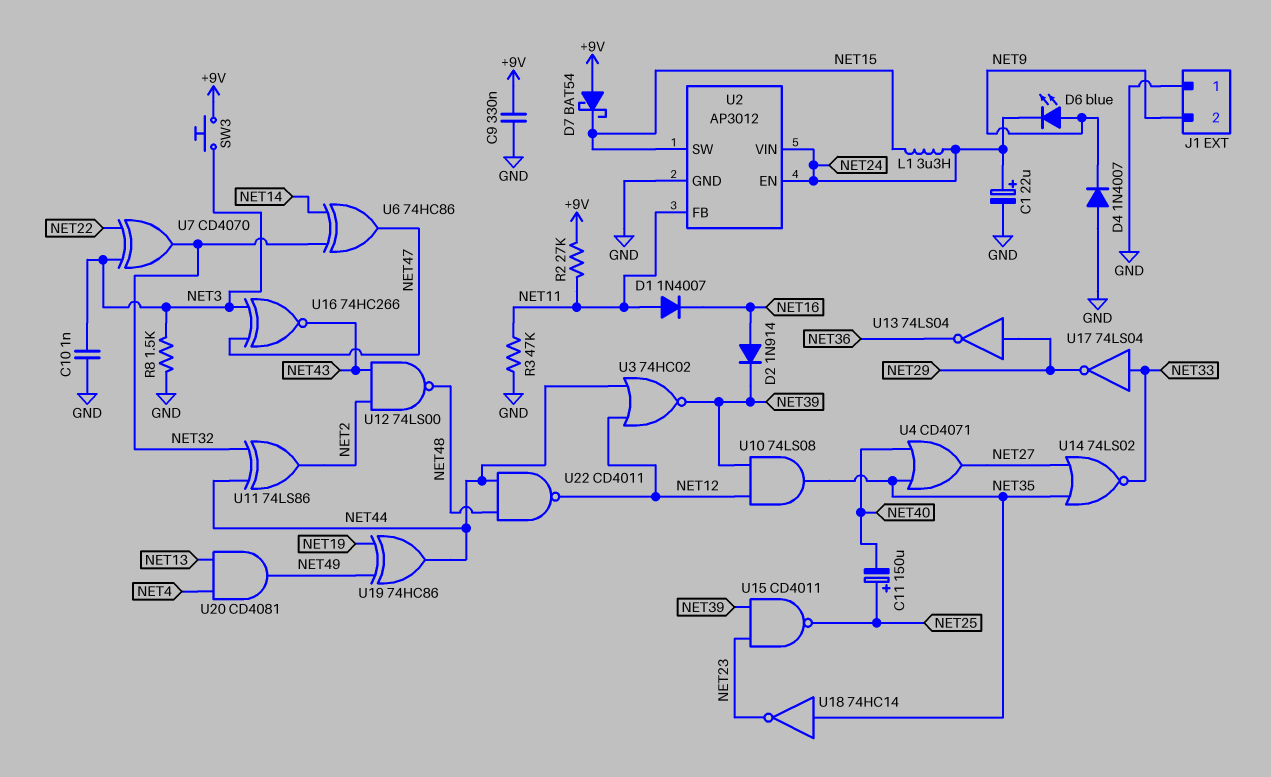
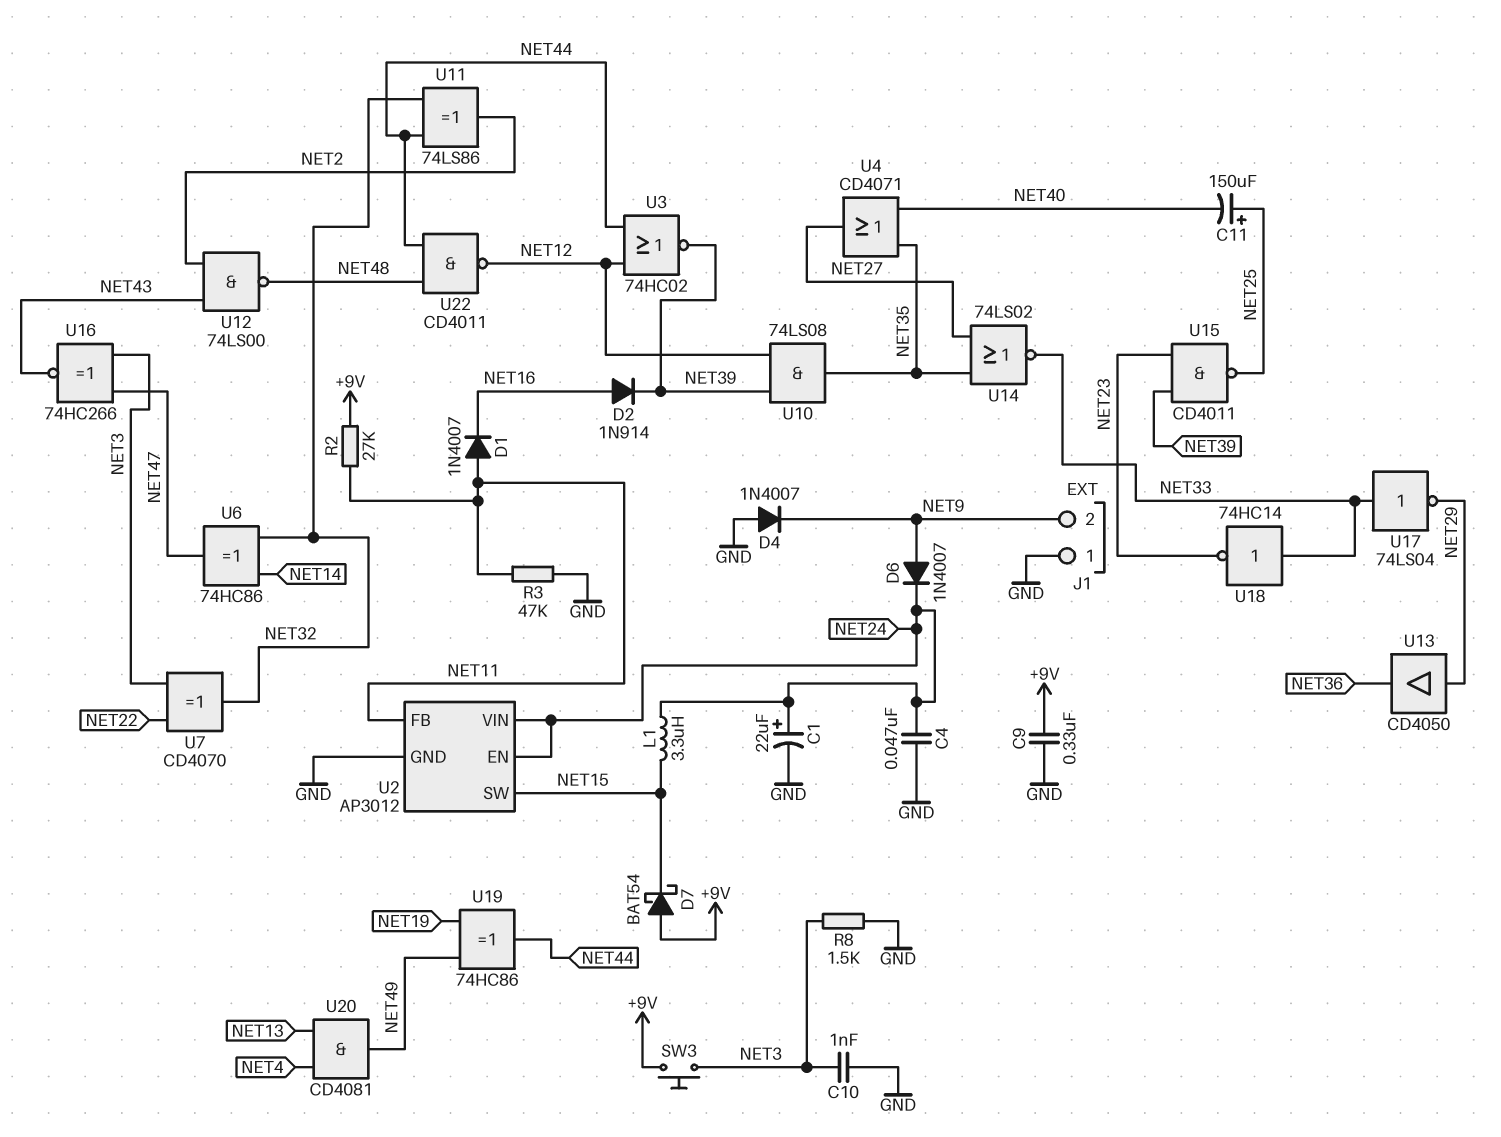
C4: none -> 47nF (GND, NET24)
D6: LED blue (A NET9, K NET24) -> diode 1N4007 (A NET9, K NET24)
U13: NOT 74LS04 (in NET29, out NET36) -> buffer CD4050 (in NET29, out NET36)
U18: NOT 74HC14 (in NET35, out NET23) -> NOT 74HC14 (in NET33, out NET23)

